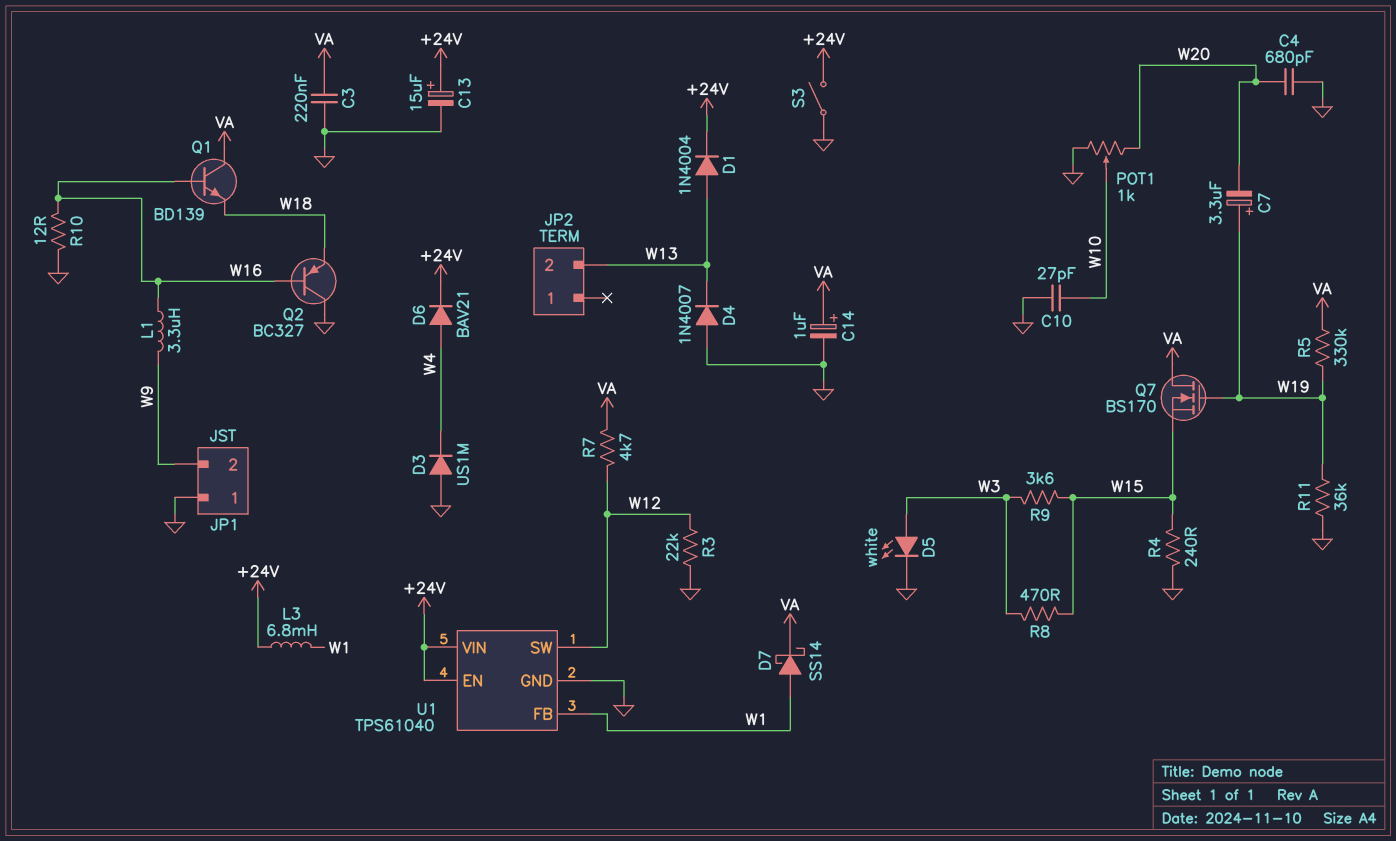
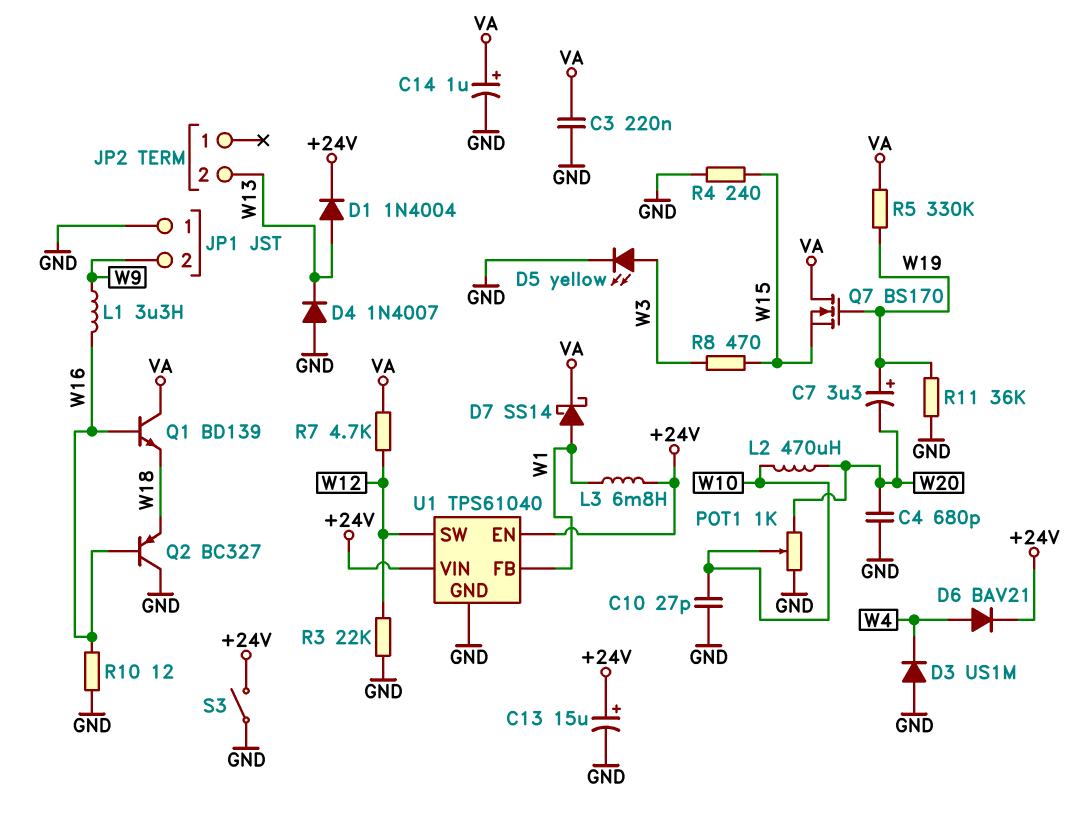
D5: LED white (A W3, K GND) -> LED yellow (A W3, K GND)
L2: none -> 470uH (W10, W20)
R9: 3.6k (W3, W15) -> none

